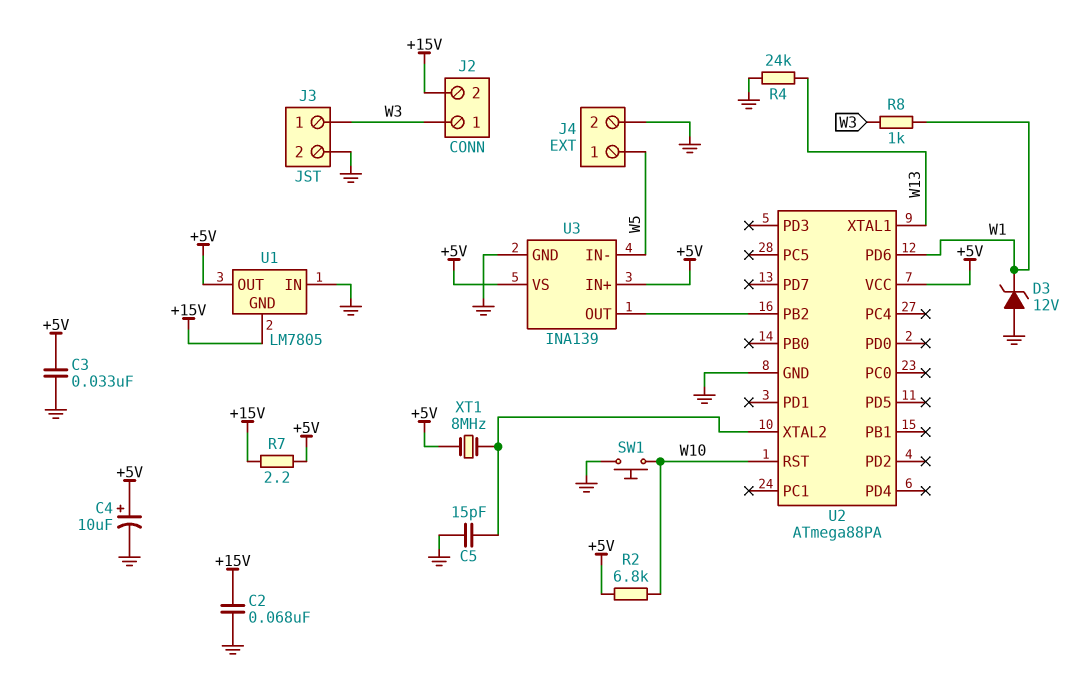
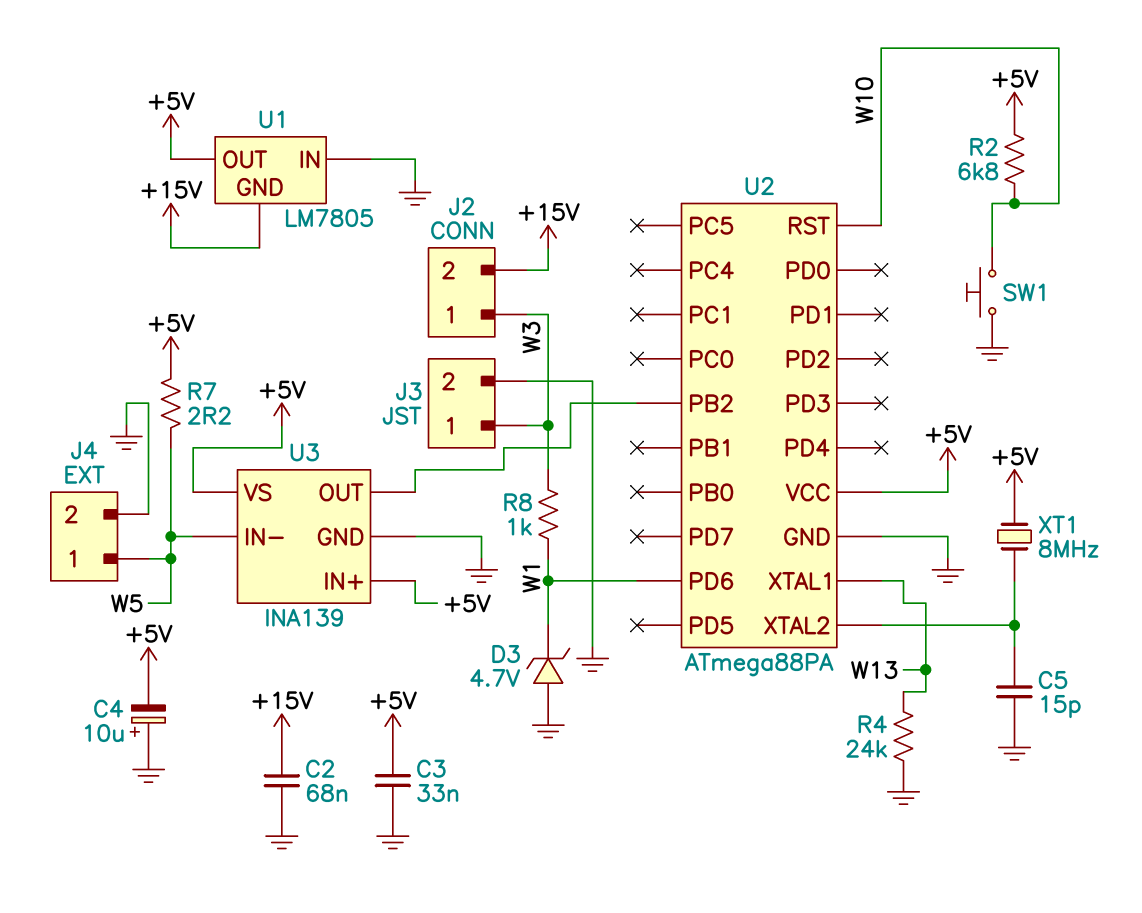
C4: 10uF (plus +5V, minus GND) -> 10uF (plus GND, minus +5V)
D3: zener 12V (A GND, K W1) -> zener 4.7V (A GND, K W1)
R7: 2.2 (+5V, +15V) -> 2.2 (+5V, W5)

